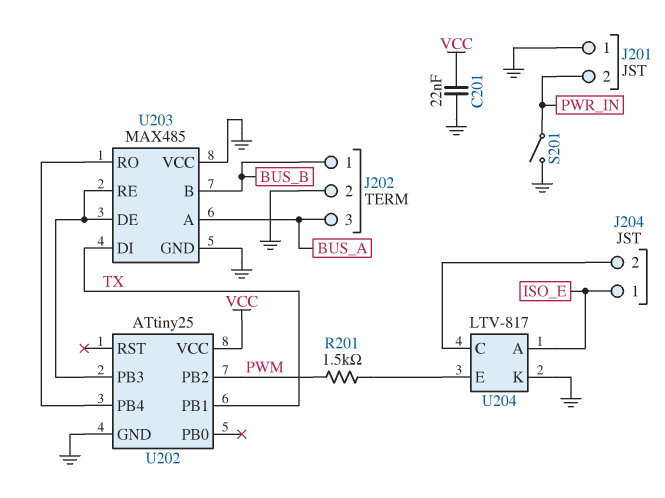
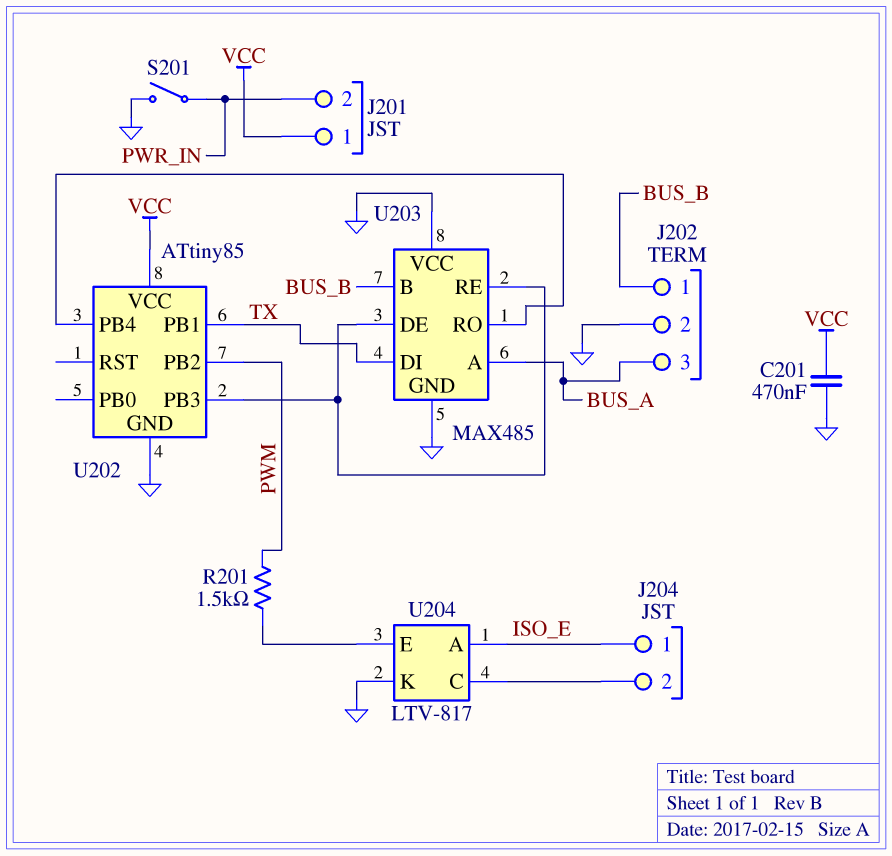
C201: 22nF (GND, VCC) -> 470nF (GND, VCC)
J201 pin 1: GND -> VCC
U202: ATtiny25 -> ATtiny85

